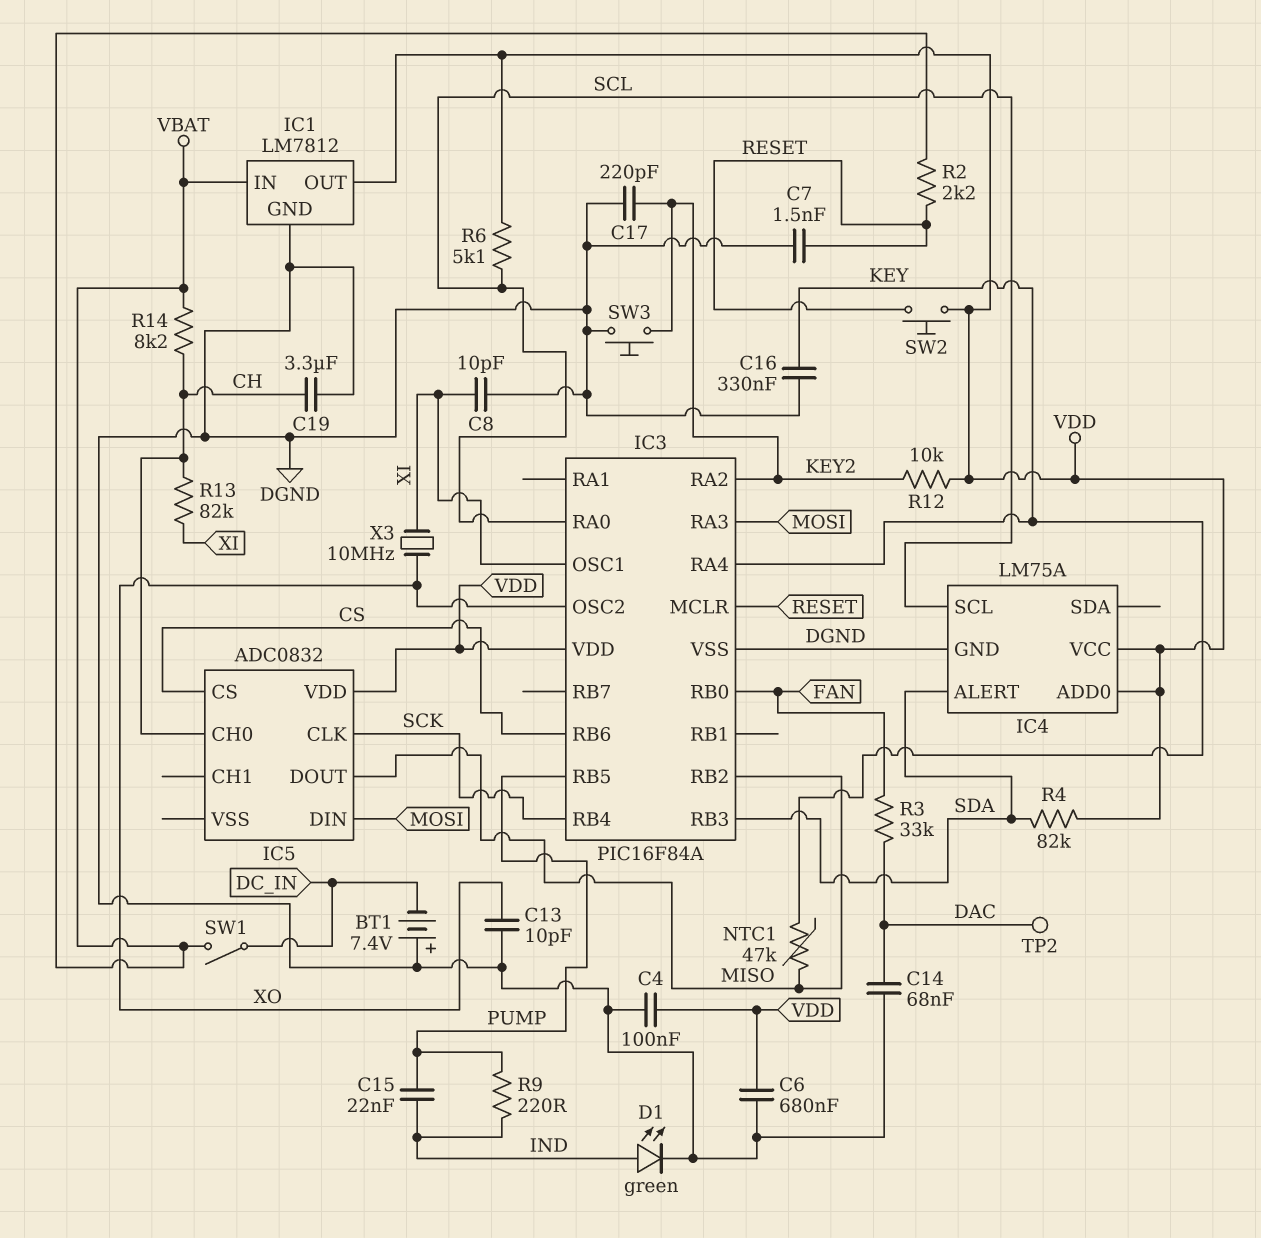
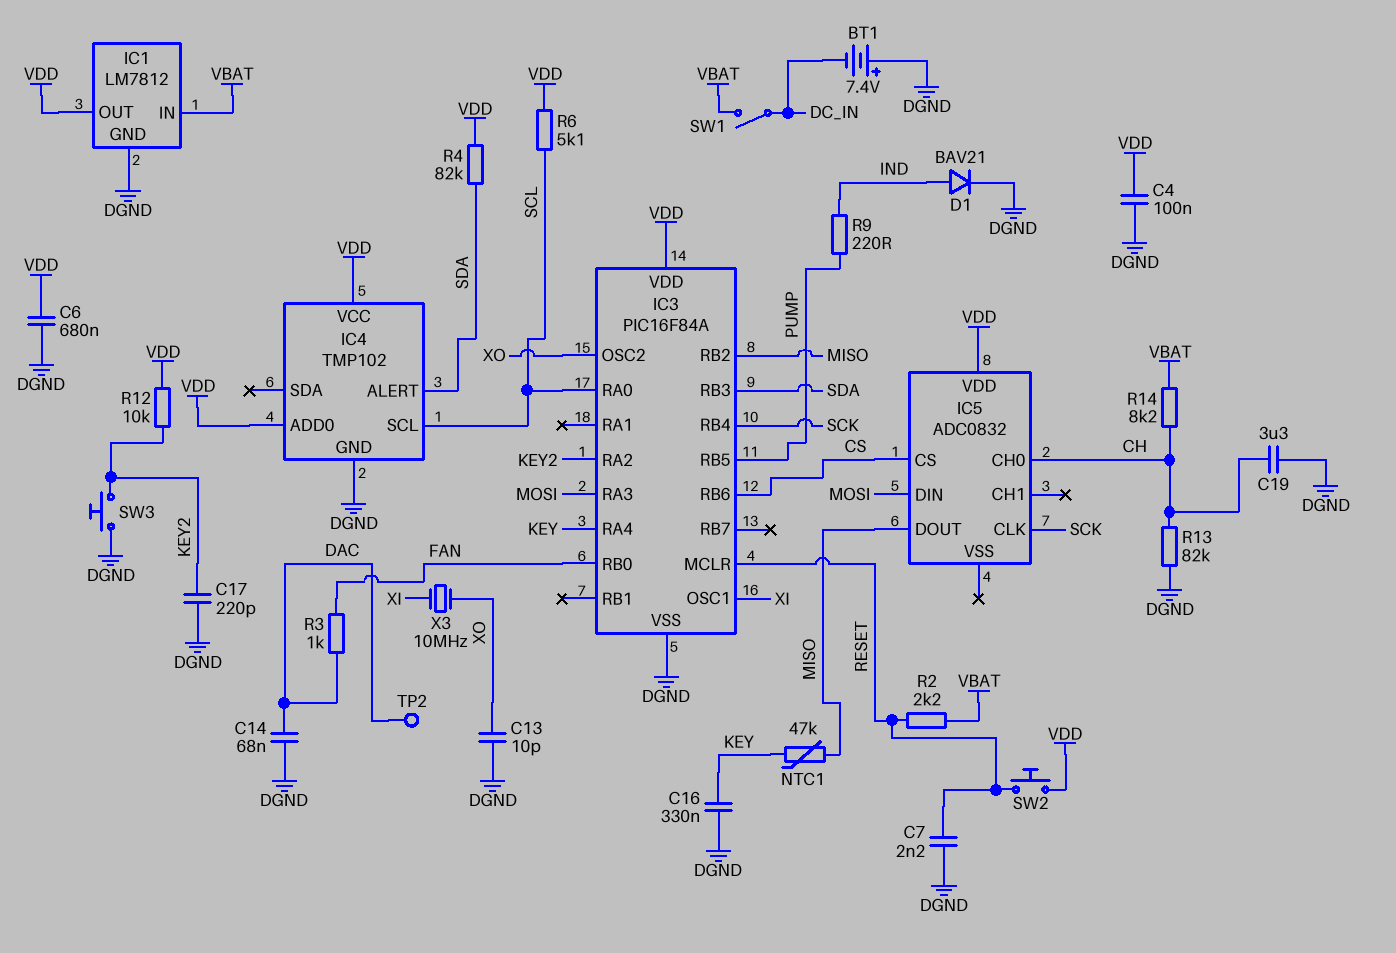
C7: 1.5nF (DGND, RESET) -> 2.2nF (DGND, RESET)
C8: 10pF (DGND, XI) -> none
C15: 22nF (IND, PUMP) -> none
D1: LED green (A IND, K DGND) -> diode BAV21 (A IND, K DGND)
IC4: LM75A -> TMP102
R3: 33k (DAC, FAN) -> 1k (DAC, FAN)
R13: 82k (CH, XI) -> 82k (CH, DGND)

